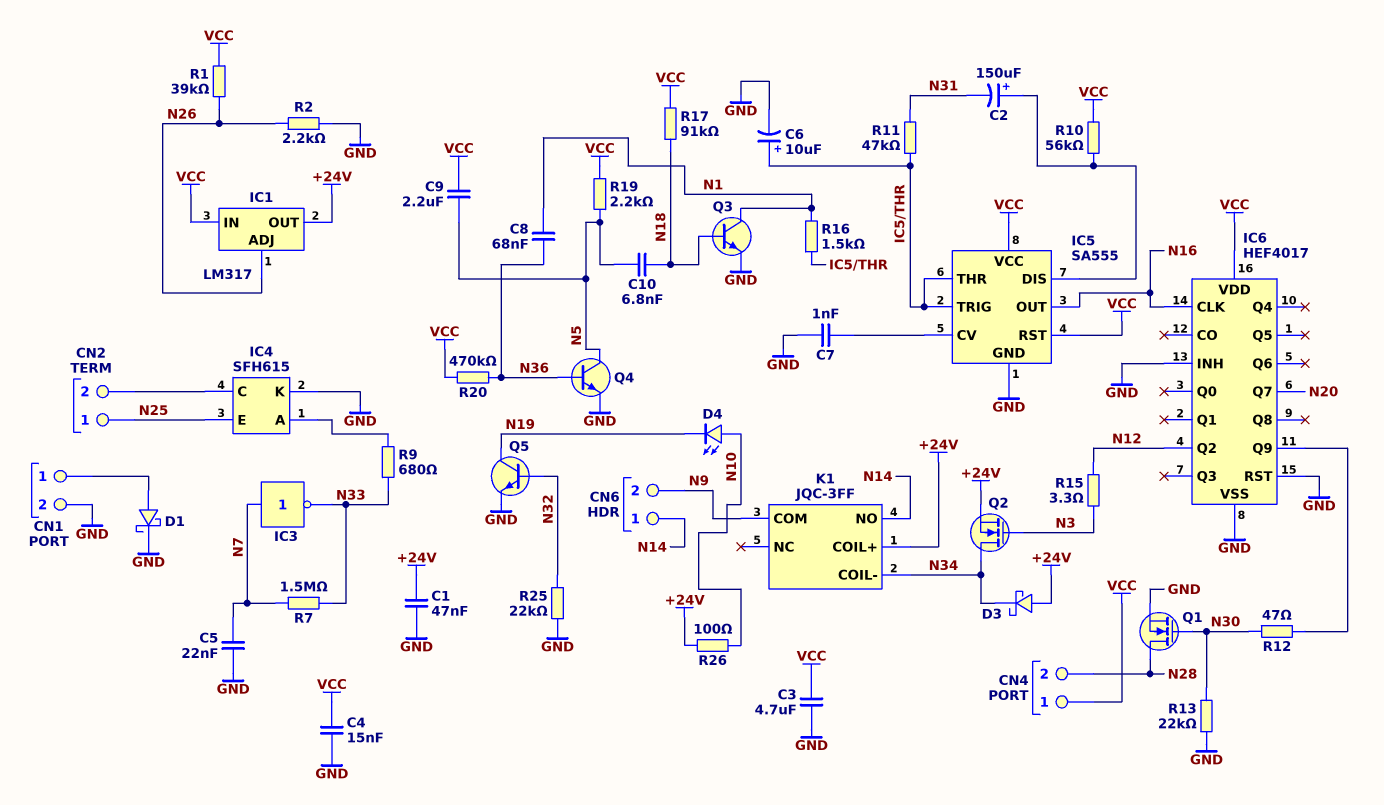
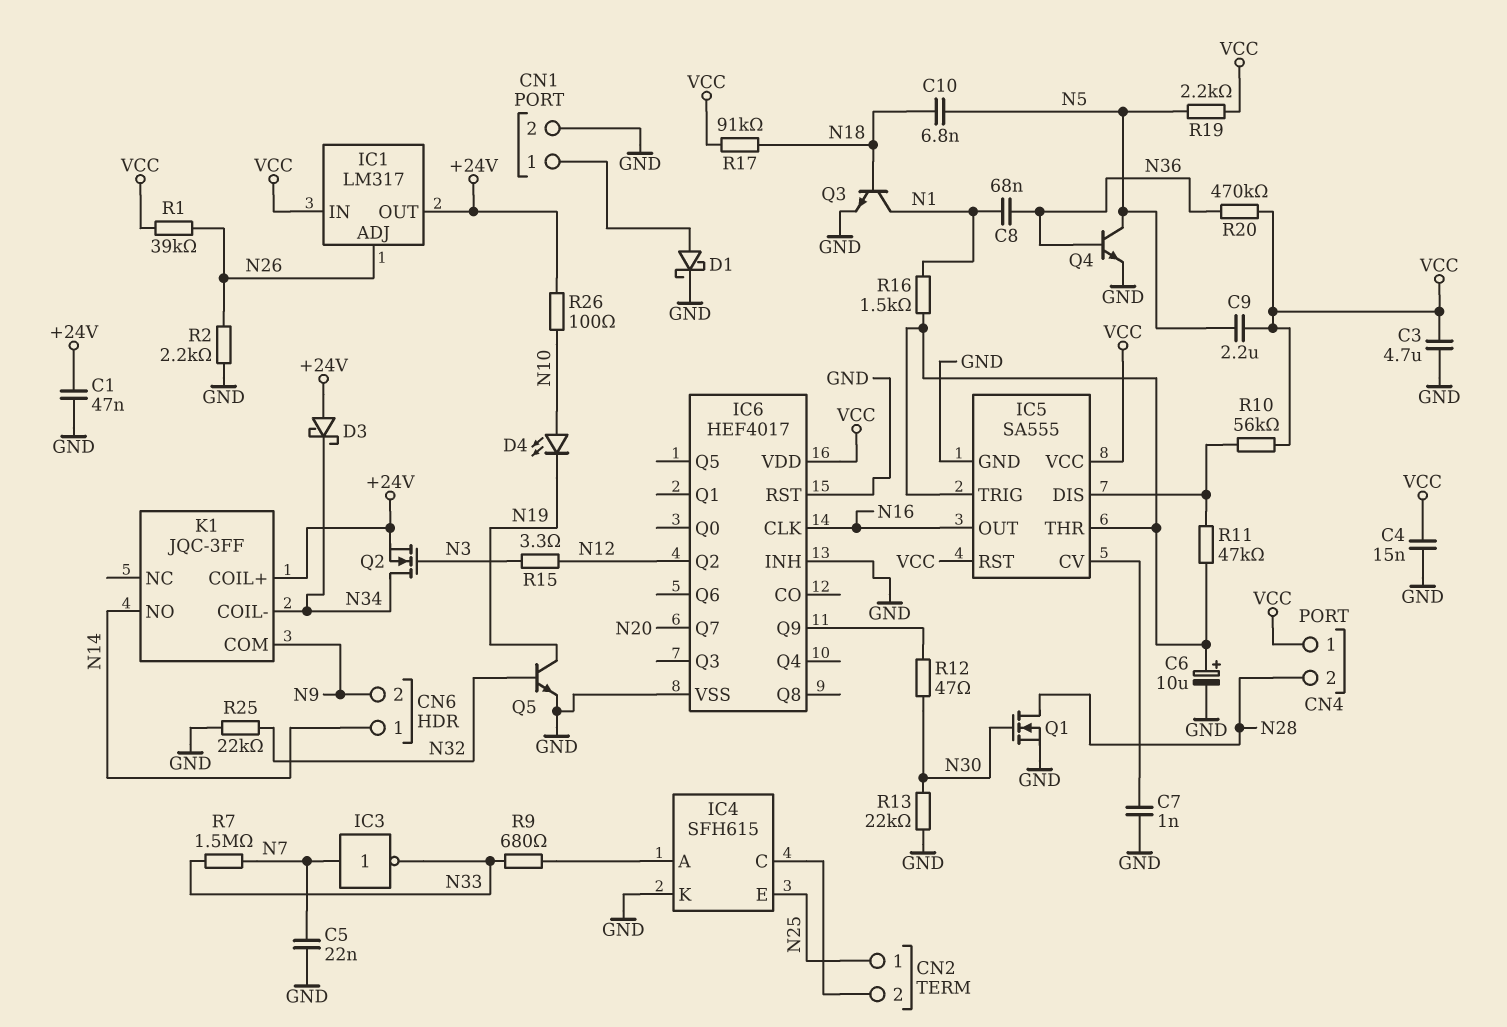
C2: 150uF (plus IC5/DIS, minus N31) -> none
R11: 47k (IC5/THR, N31) -> 47k (IC5/DIS, IC5/THR)

